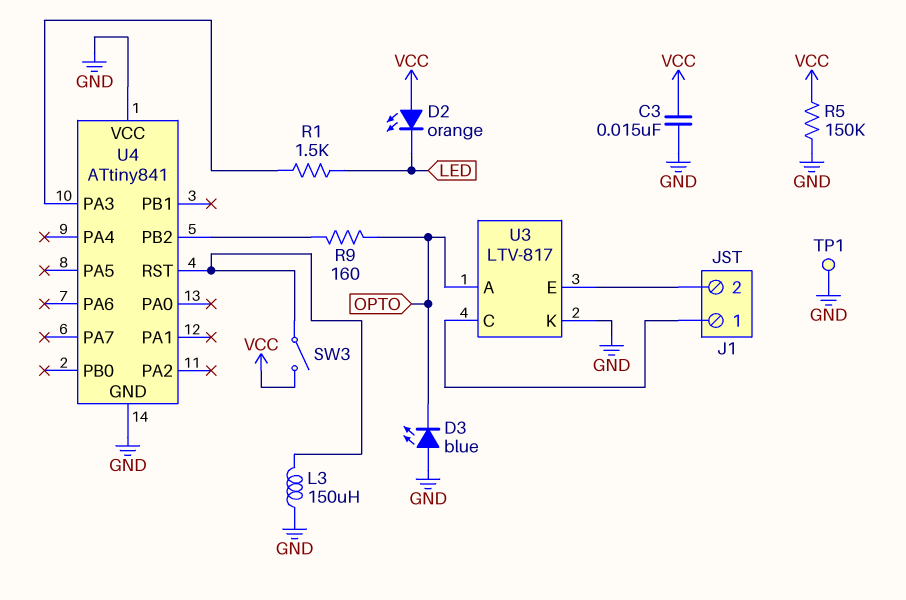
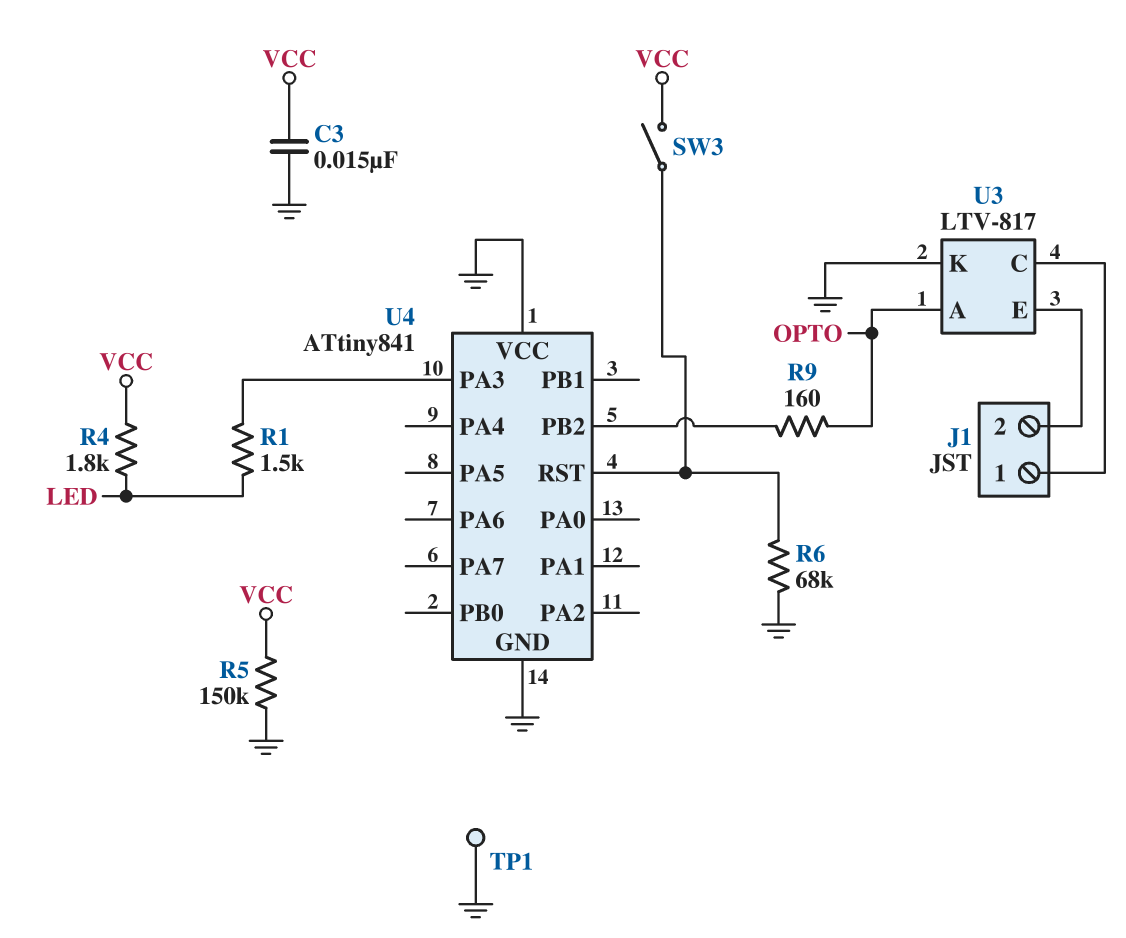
D2: LED orange (A VCC, K LED) -> none
D3: LED blue (A GND, K OPTO) -> none
L3: 150uH (GND, U4/RST) -> none
R4: none -> 1.8k (LED, VCC)
R6: none -> 68k (GND, U4/RST)

